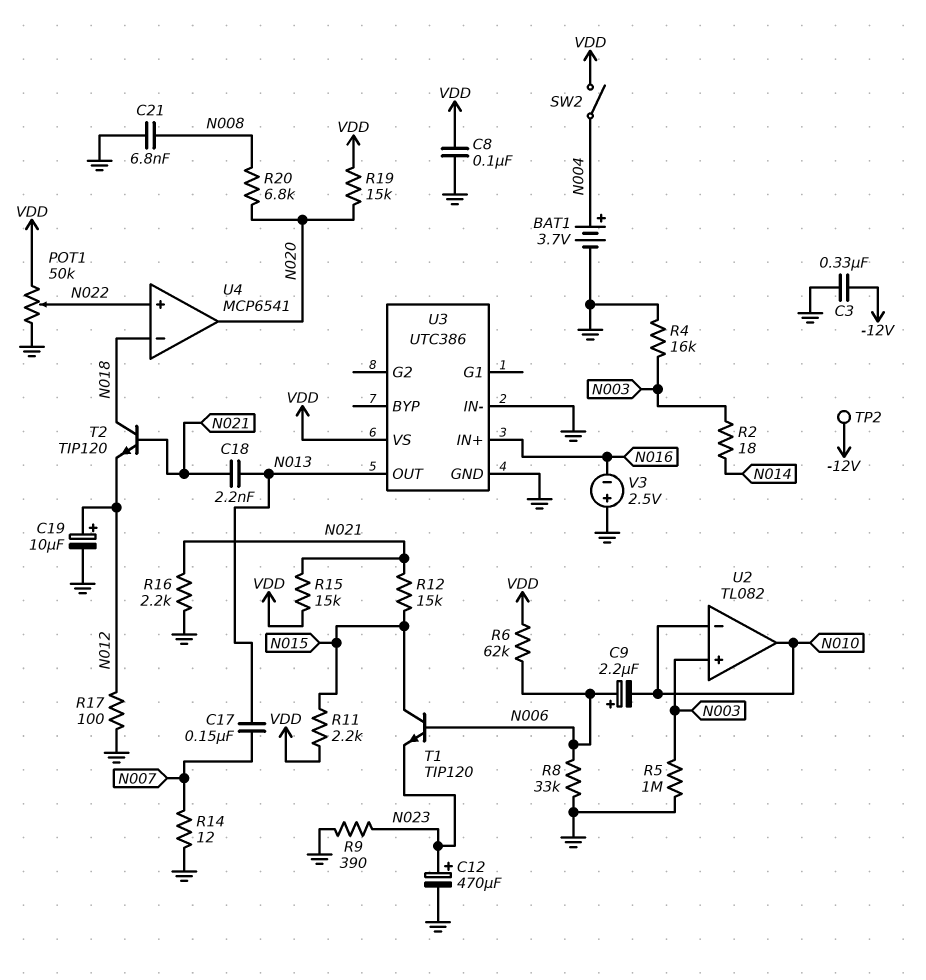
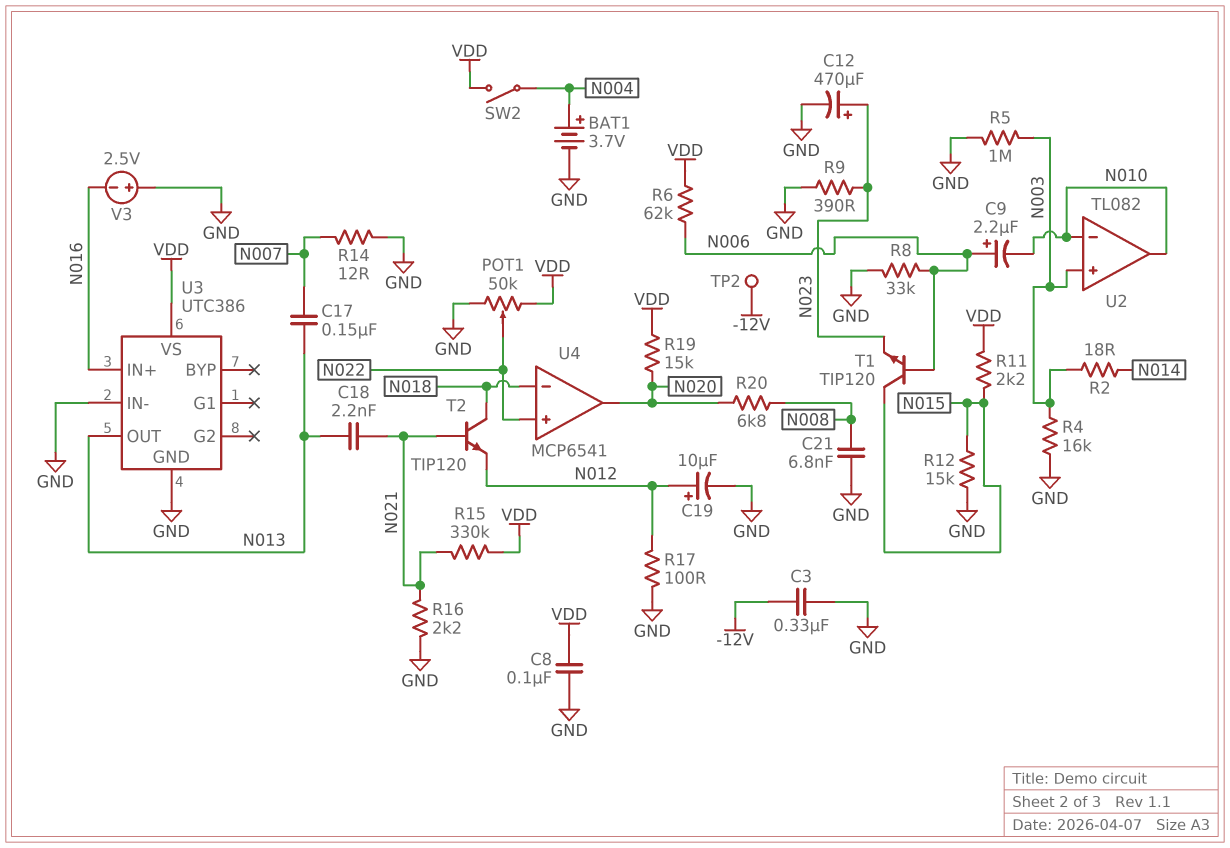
R12: 15k (N015, N021) -> 15k (GND, N015)
R15: 15k (N021, VDD) -> 330k (N021, VDD)

